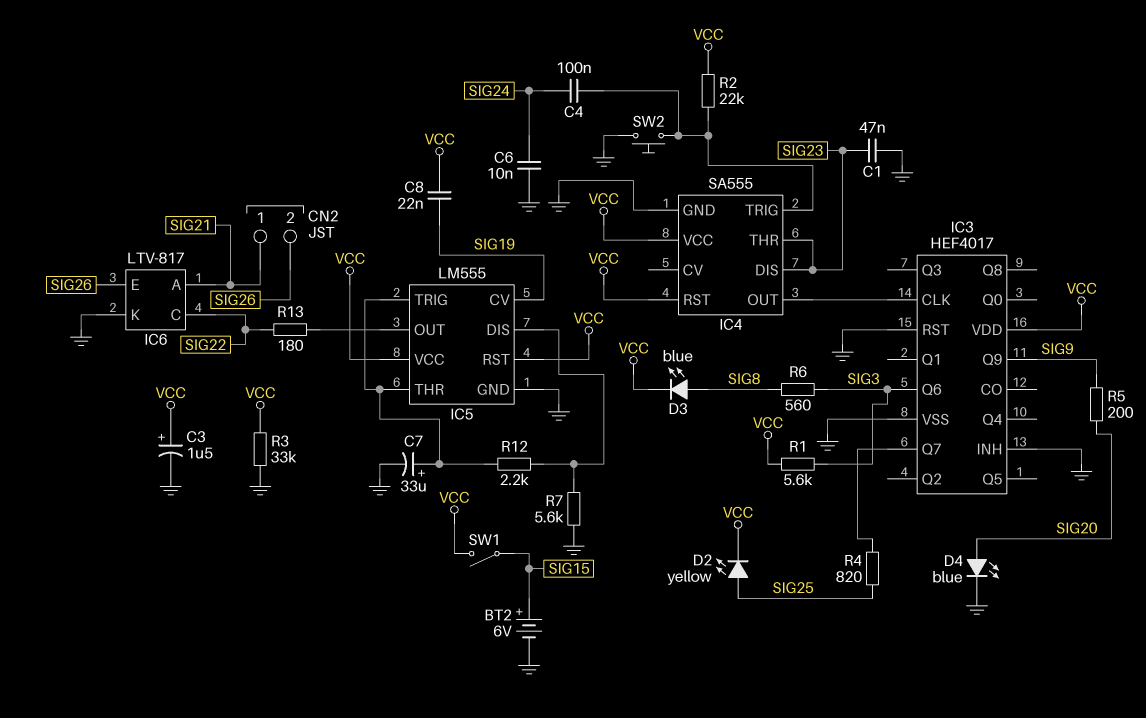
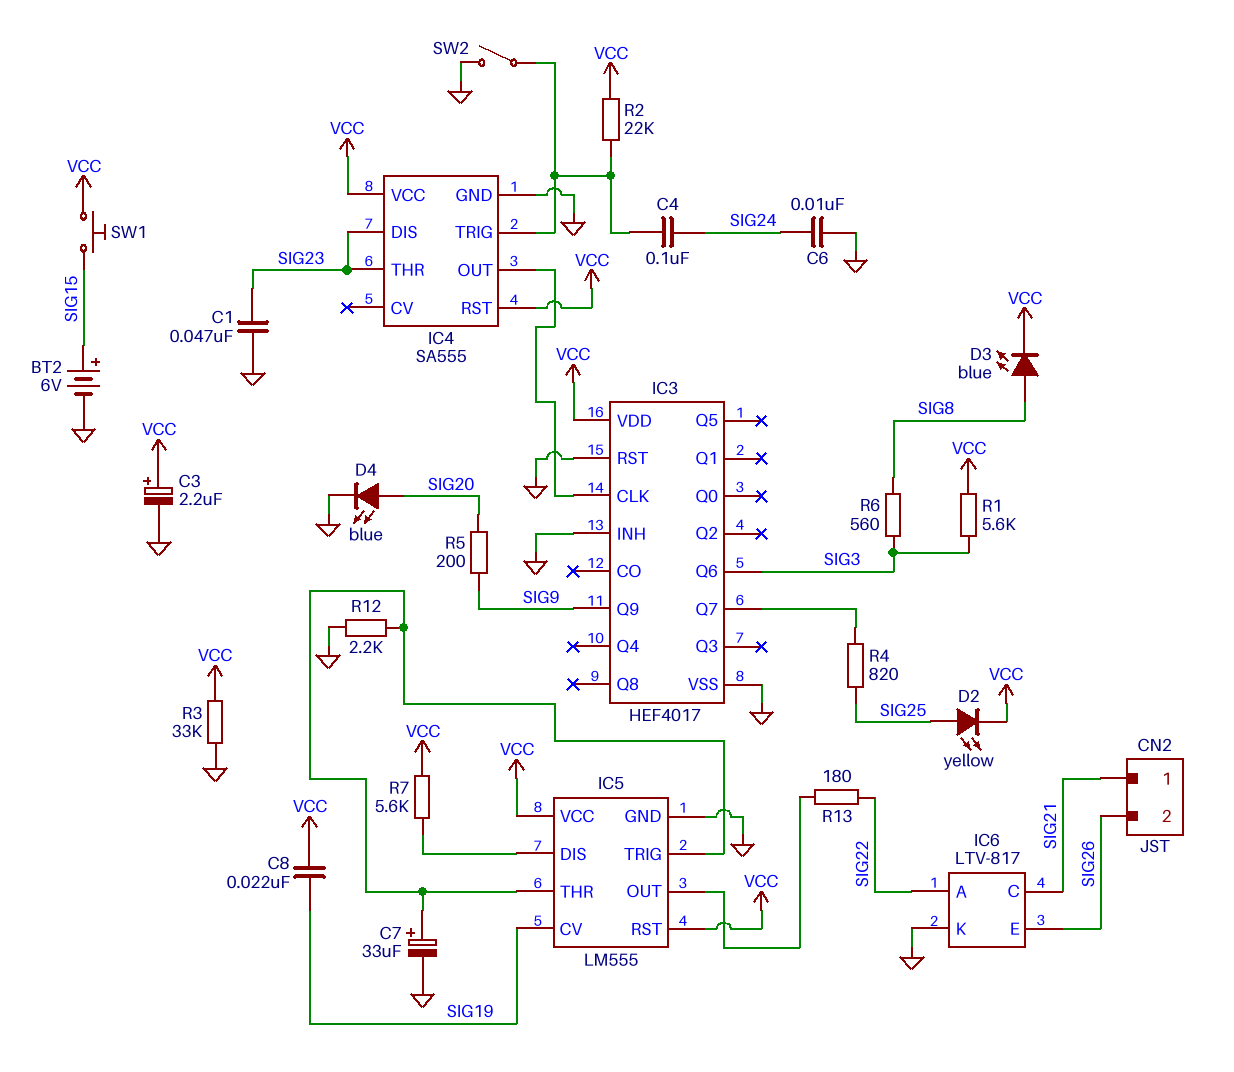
C3: 1.5uF (plus VCC, minus GND) -> 2.2uF (plus VCC, minus GND)
IC6 pin A: SIG21 -> SIG22
IC6 pin C: SIG22 -> SIG21
R7: 5.6k (GND, IC5/DIS) -> 5.6k (IC5/DIS, VCC)
R12: 2.2k (IC5/DIS, IC5/THR) -> 2.2k (GND, IC5/THR)
SW1: switch (SIG15, VCC) -> button (SIG15, VCC)
SW2: button (GND, IC4/TRIG) -> switch (GND, IC4/TRIG)

